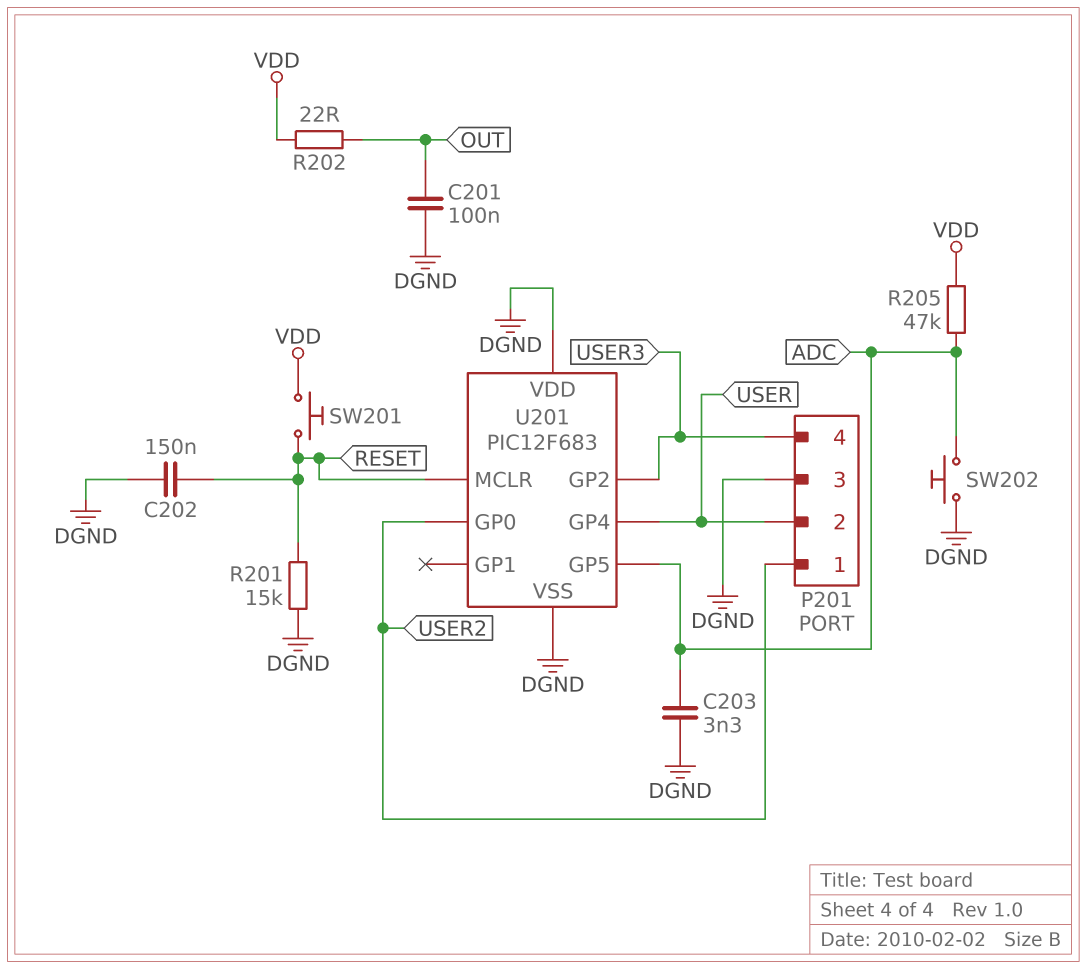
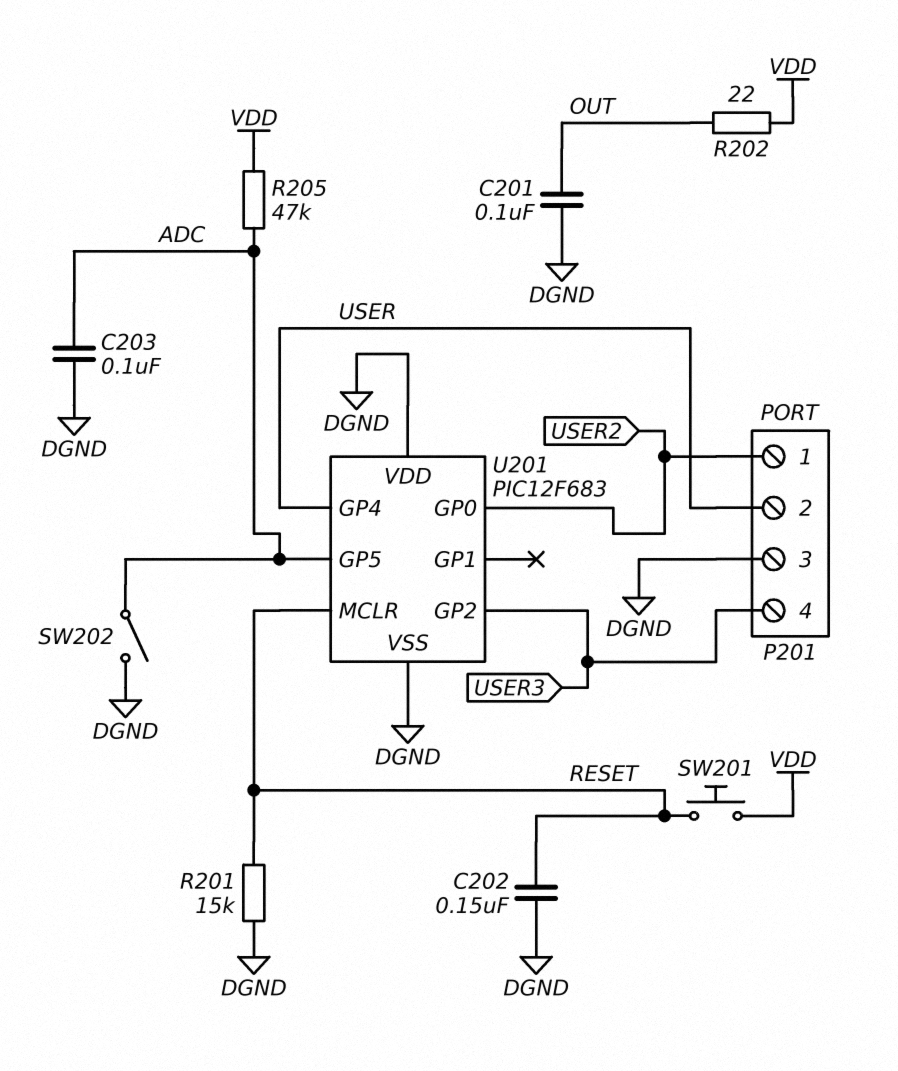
C203: 3.3nF (ADC, DGND) -> 100nF (ADC, DGND)
SW202: button (ADC, DGND) -> switch (ADC, DGND)

